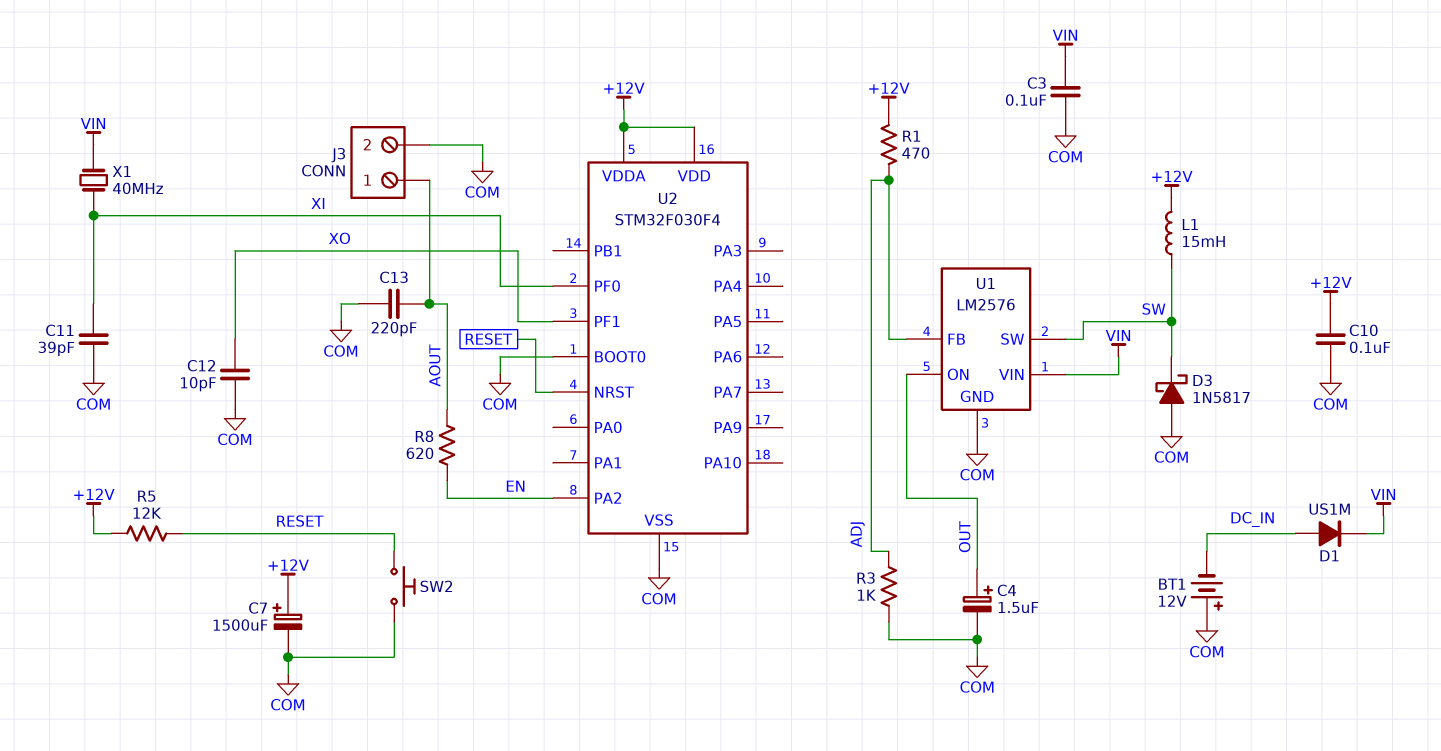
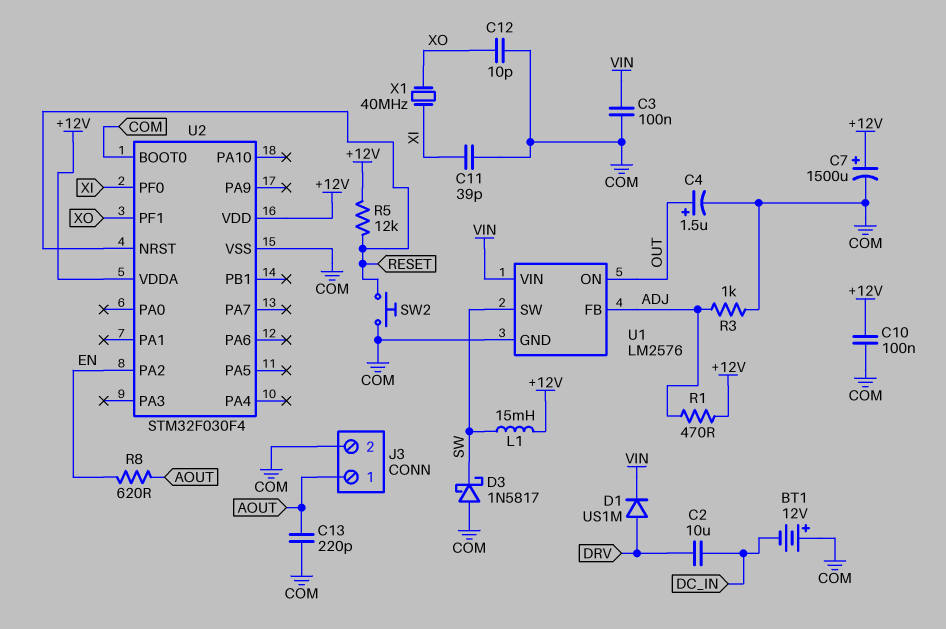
C2: none -> 10uF (DC_IN, DRV)
D1: diode US1M (A DC_IN, K VIN) -> diode US1M (A DRV, K VIN)
X1: 40MHz (VIN, XI) -> 40MHz (XI, XO)

